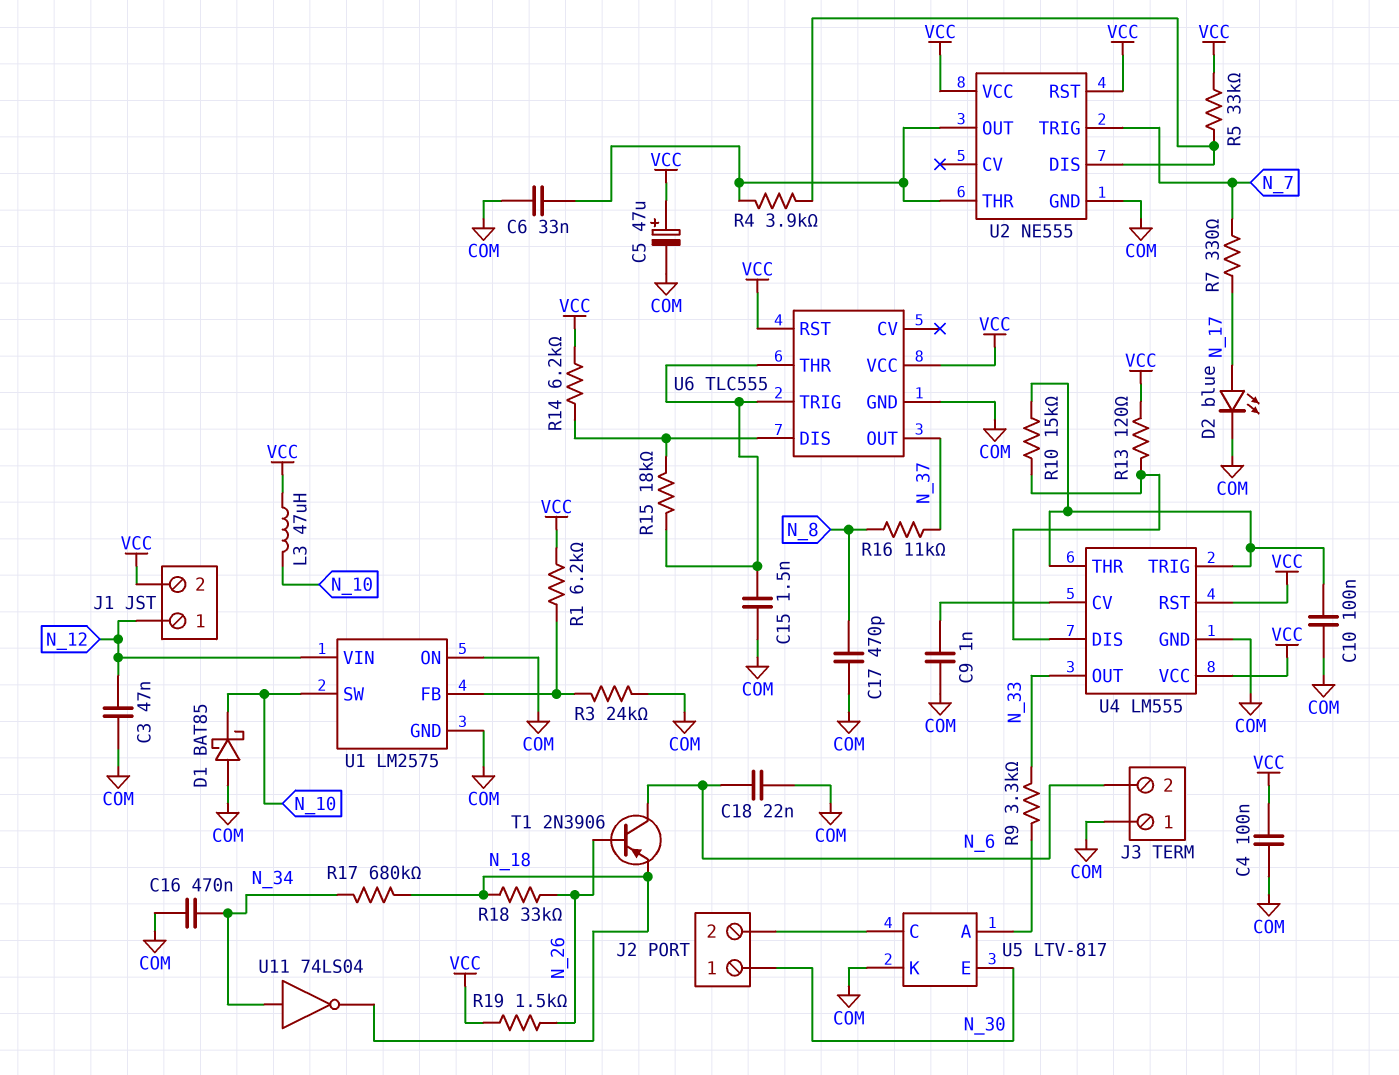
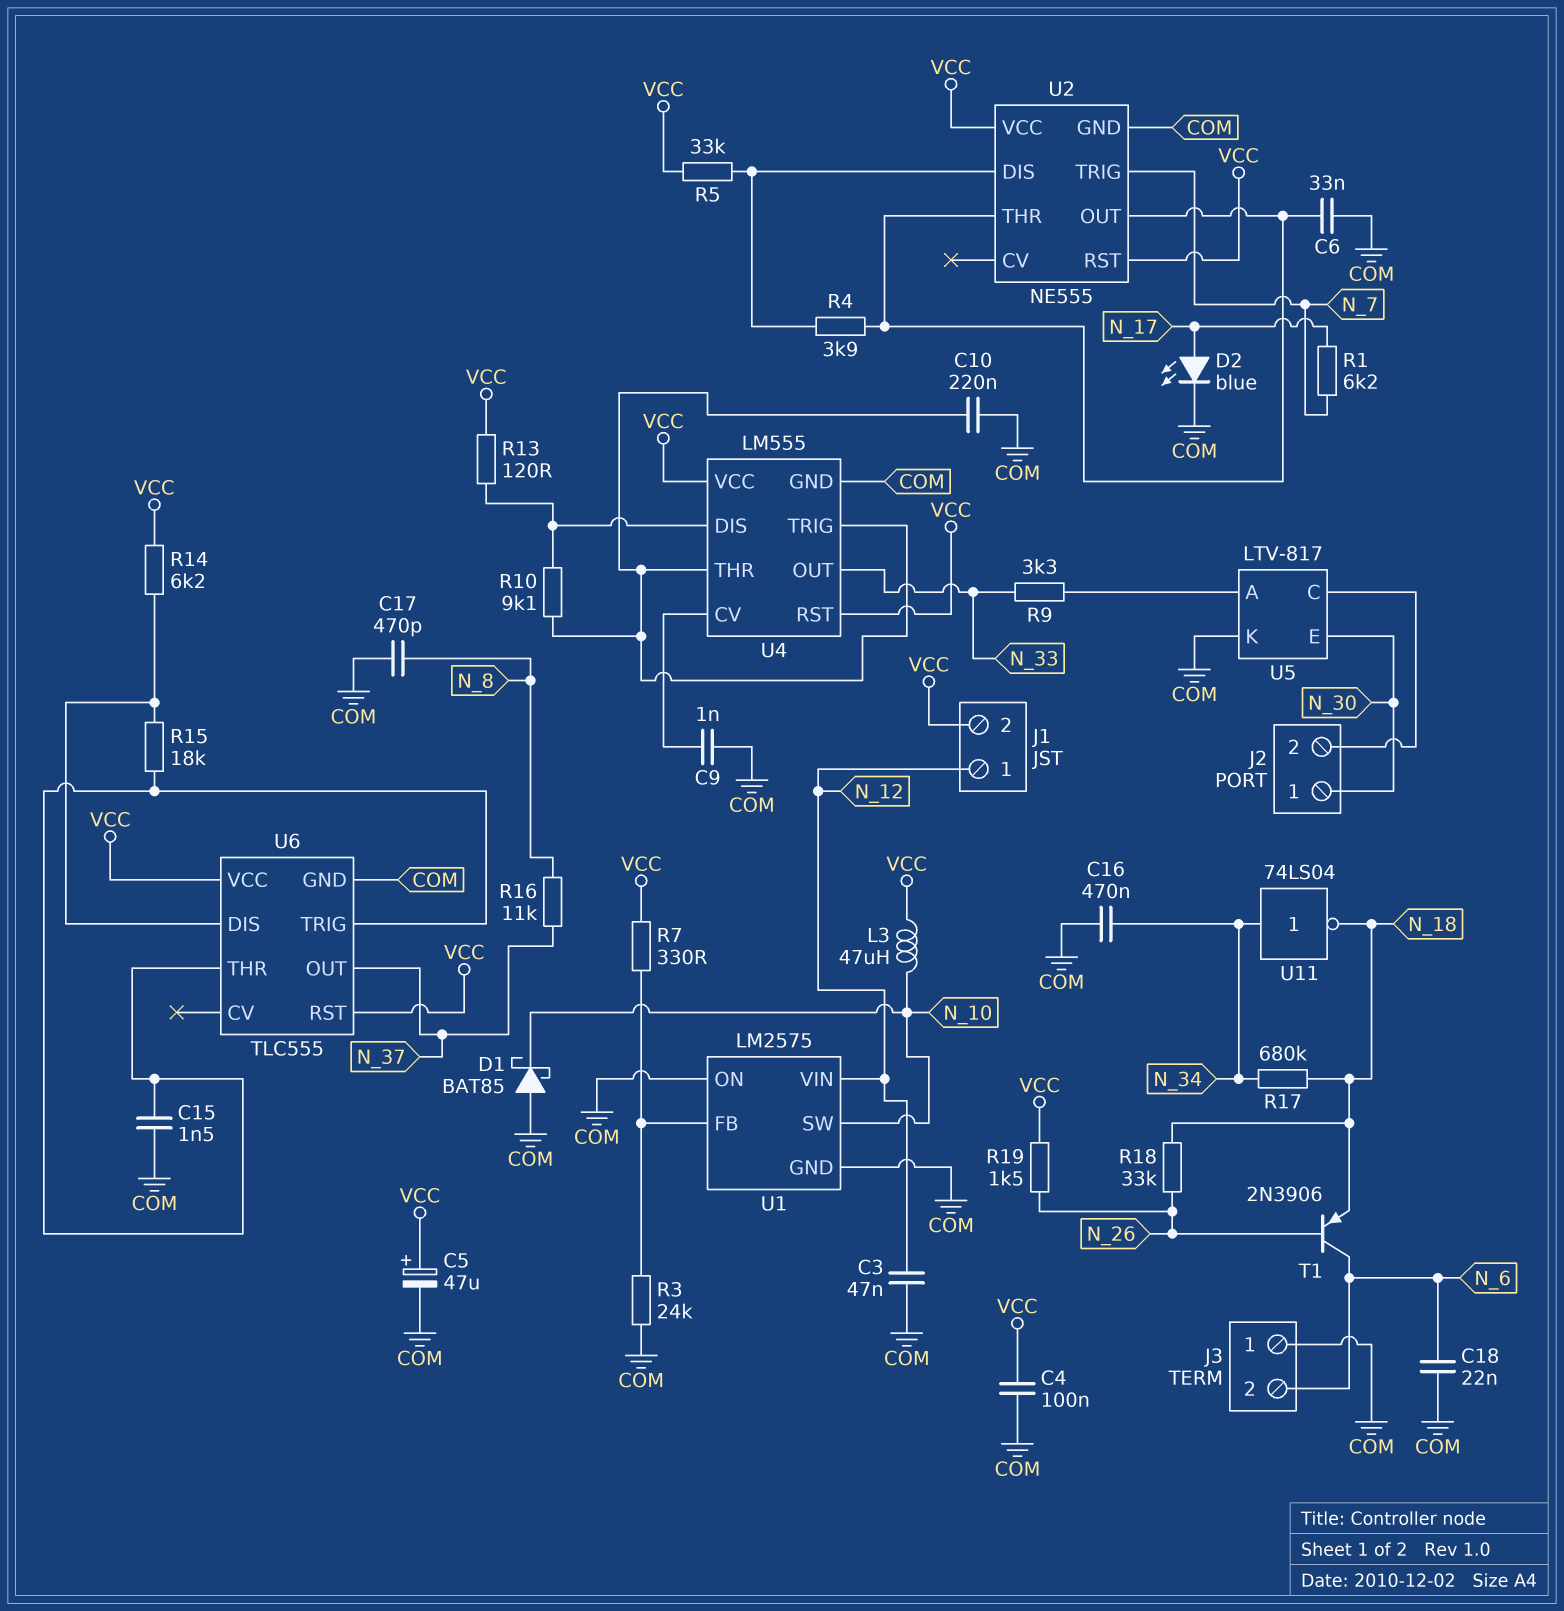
C10: 100nF (COM, U4/THR) -> 220nF (COM, U4/THR)
R1: 6.2k (U1/FB, VCC) -> 6.2k (N_7, N_17)
R7: 330 (N_7, N_17) -> 330 (U1/FB, VCC)
R10: 15k (U4/DIS, U4/THR) -> 9.1k (U4/DIS, U4/THR)

